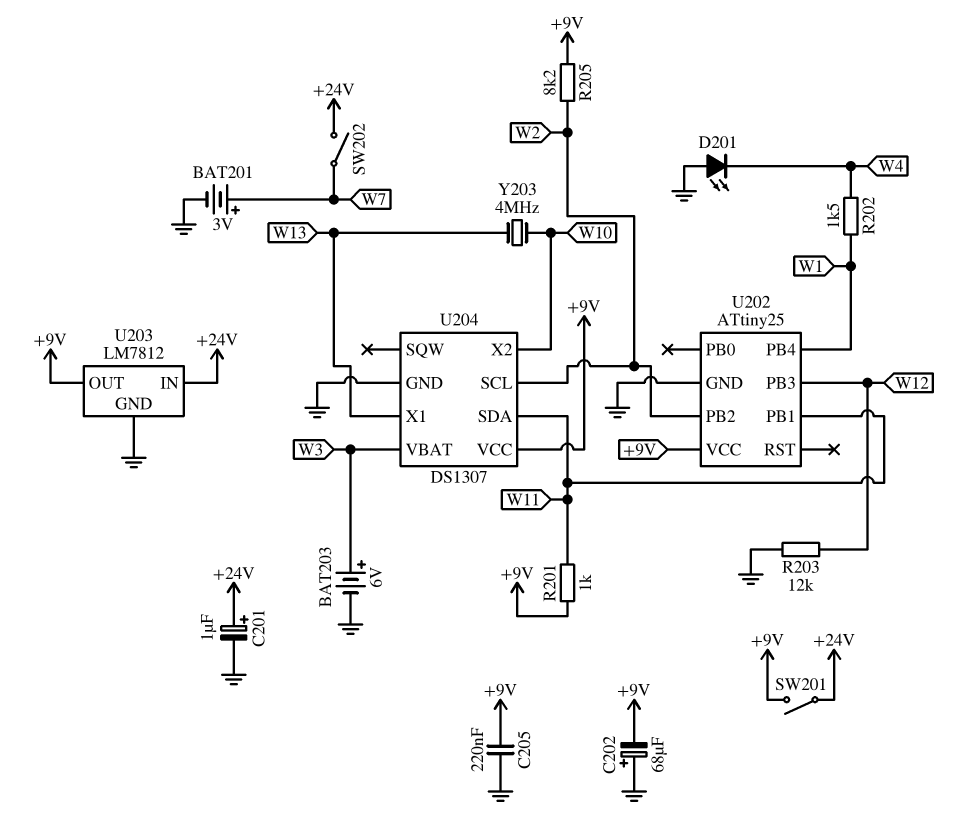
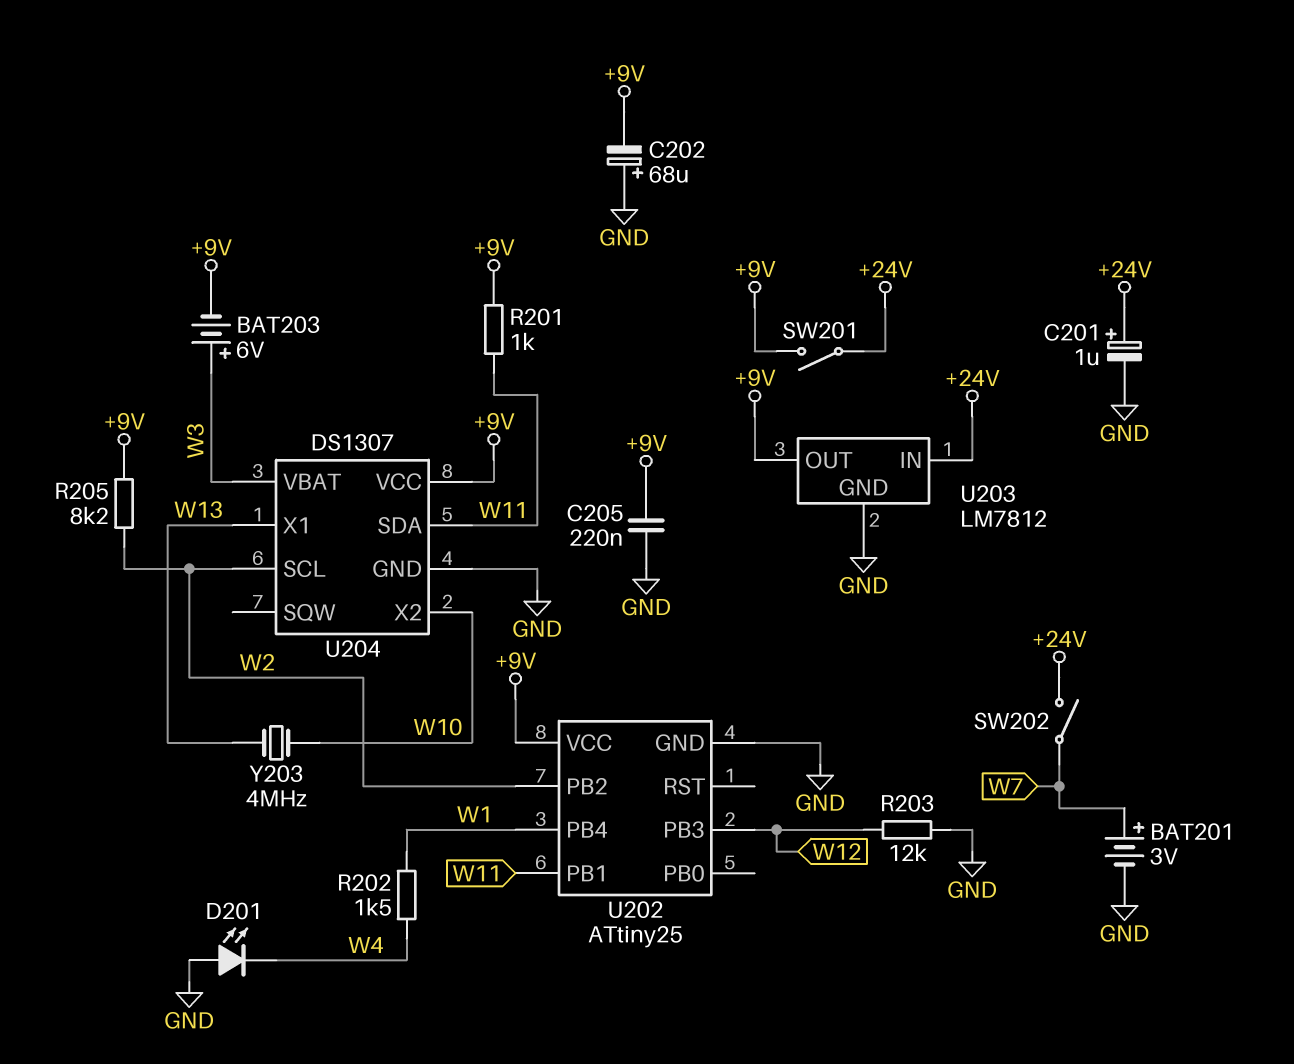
BAT203: 6V (plus W3, minus GND) -> 6V (plus W3, minus +9V)

